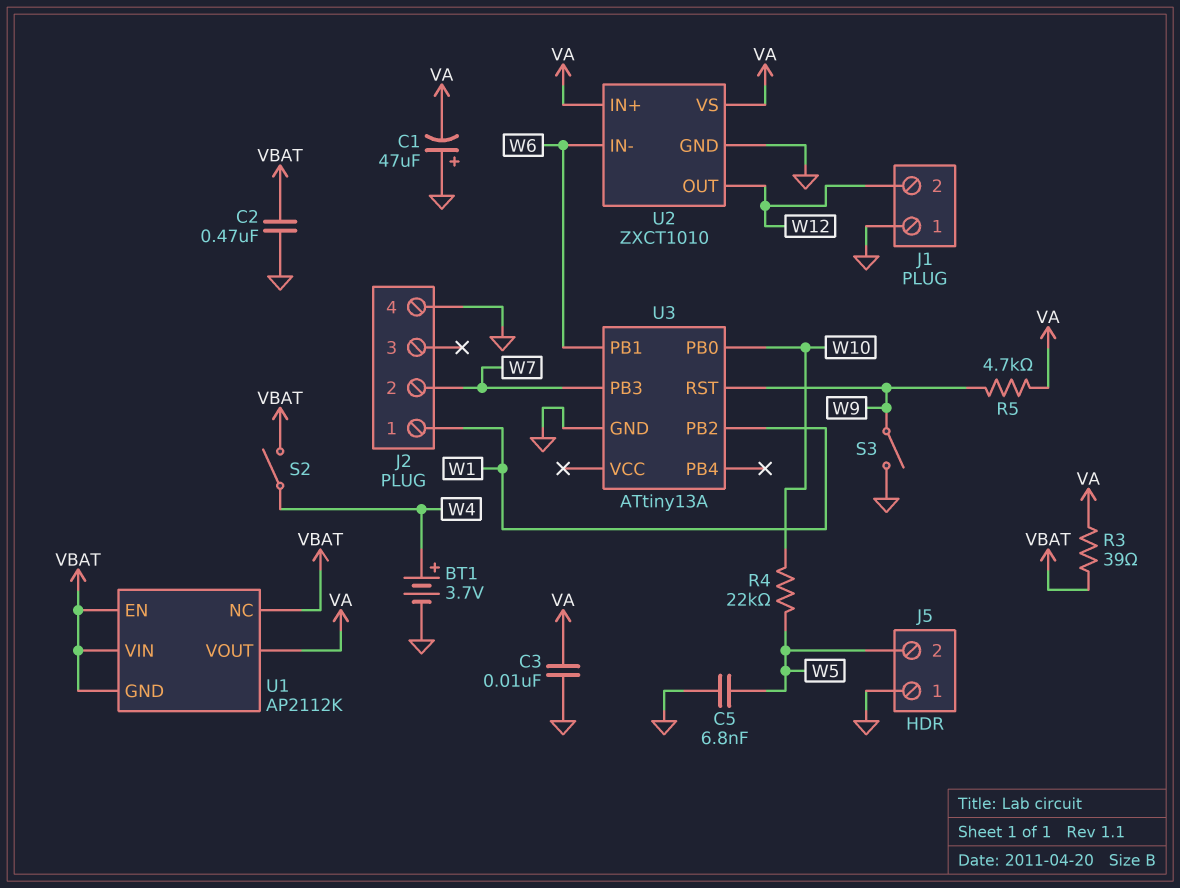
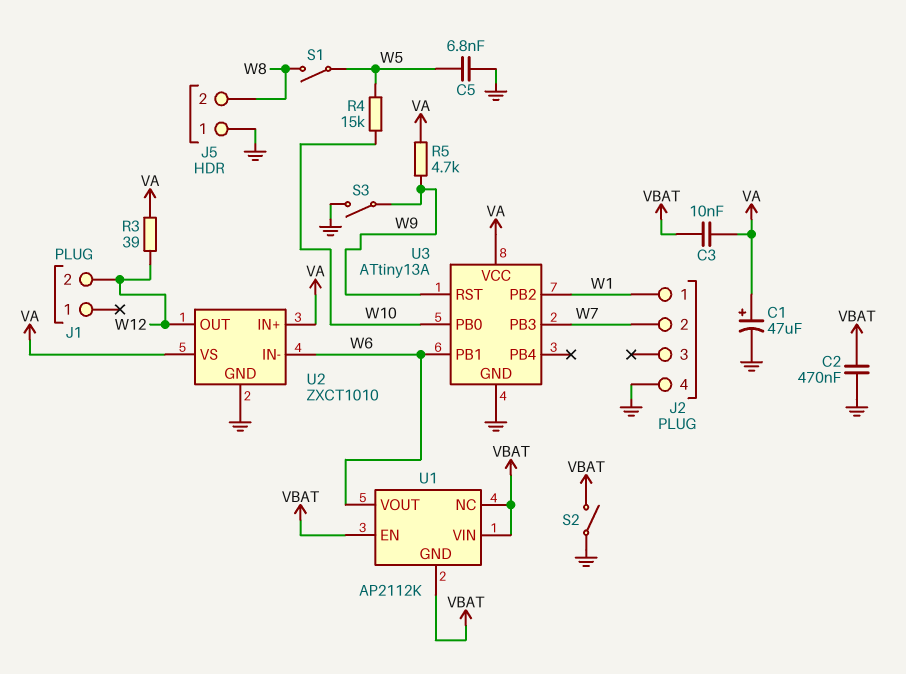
BT1: 3.7V (plus W4, minus GND) -> none
C1: 47uF (plus GND, minus VA) -> 47uF (plus VA, minus GND)
C3: 10nF (GND, VA) -> 10nF (VA, VBAT)
J1 pin 1: GND -> none
J5 pin 2: W5 -> W8
R3: 39 (VA, VBAT) -> 39 (VA, W12)
R4: 22k (W5, W10) -> 15k (W5, W10)
S1: none -> switch (W5, W8)
S2: switch (VBAT, W4) -> switch (GND, VBAT)
U1 pin VOUT: VA -> W6
U3 pin VCC: none -> VA

